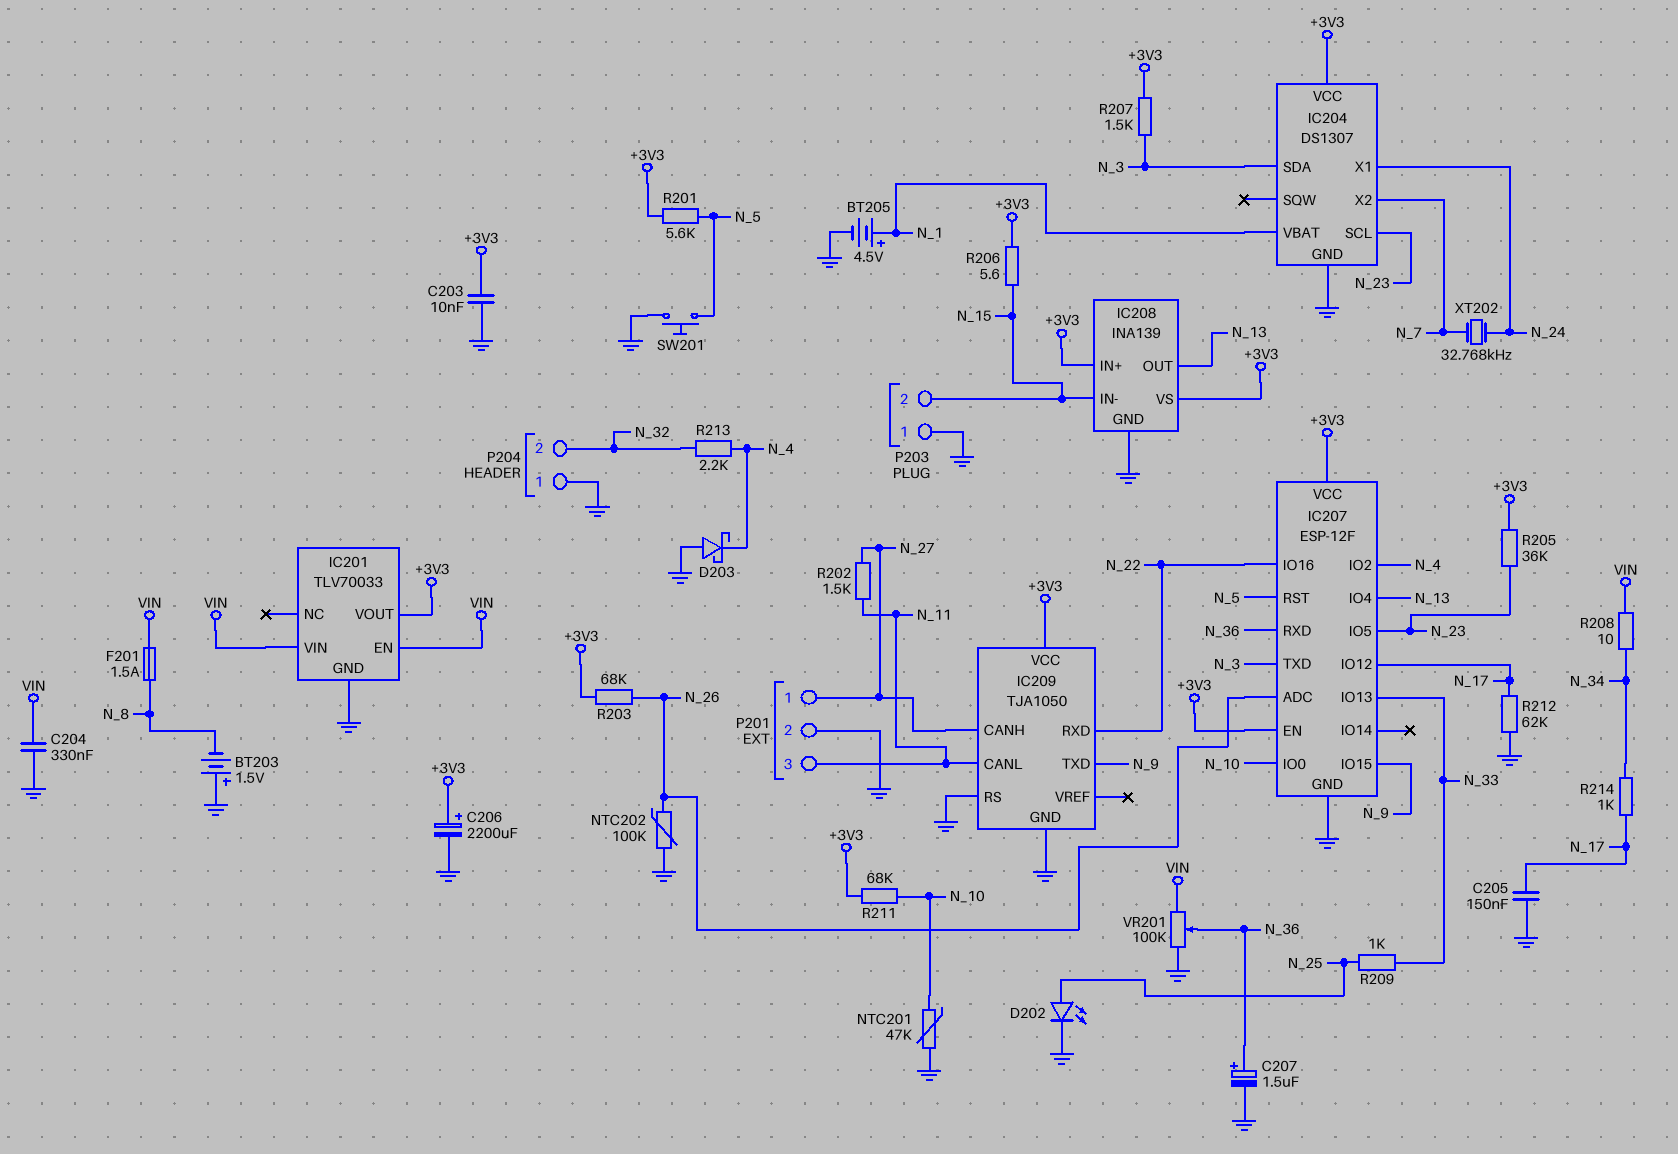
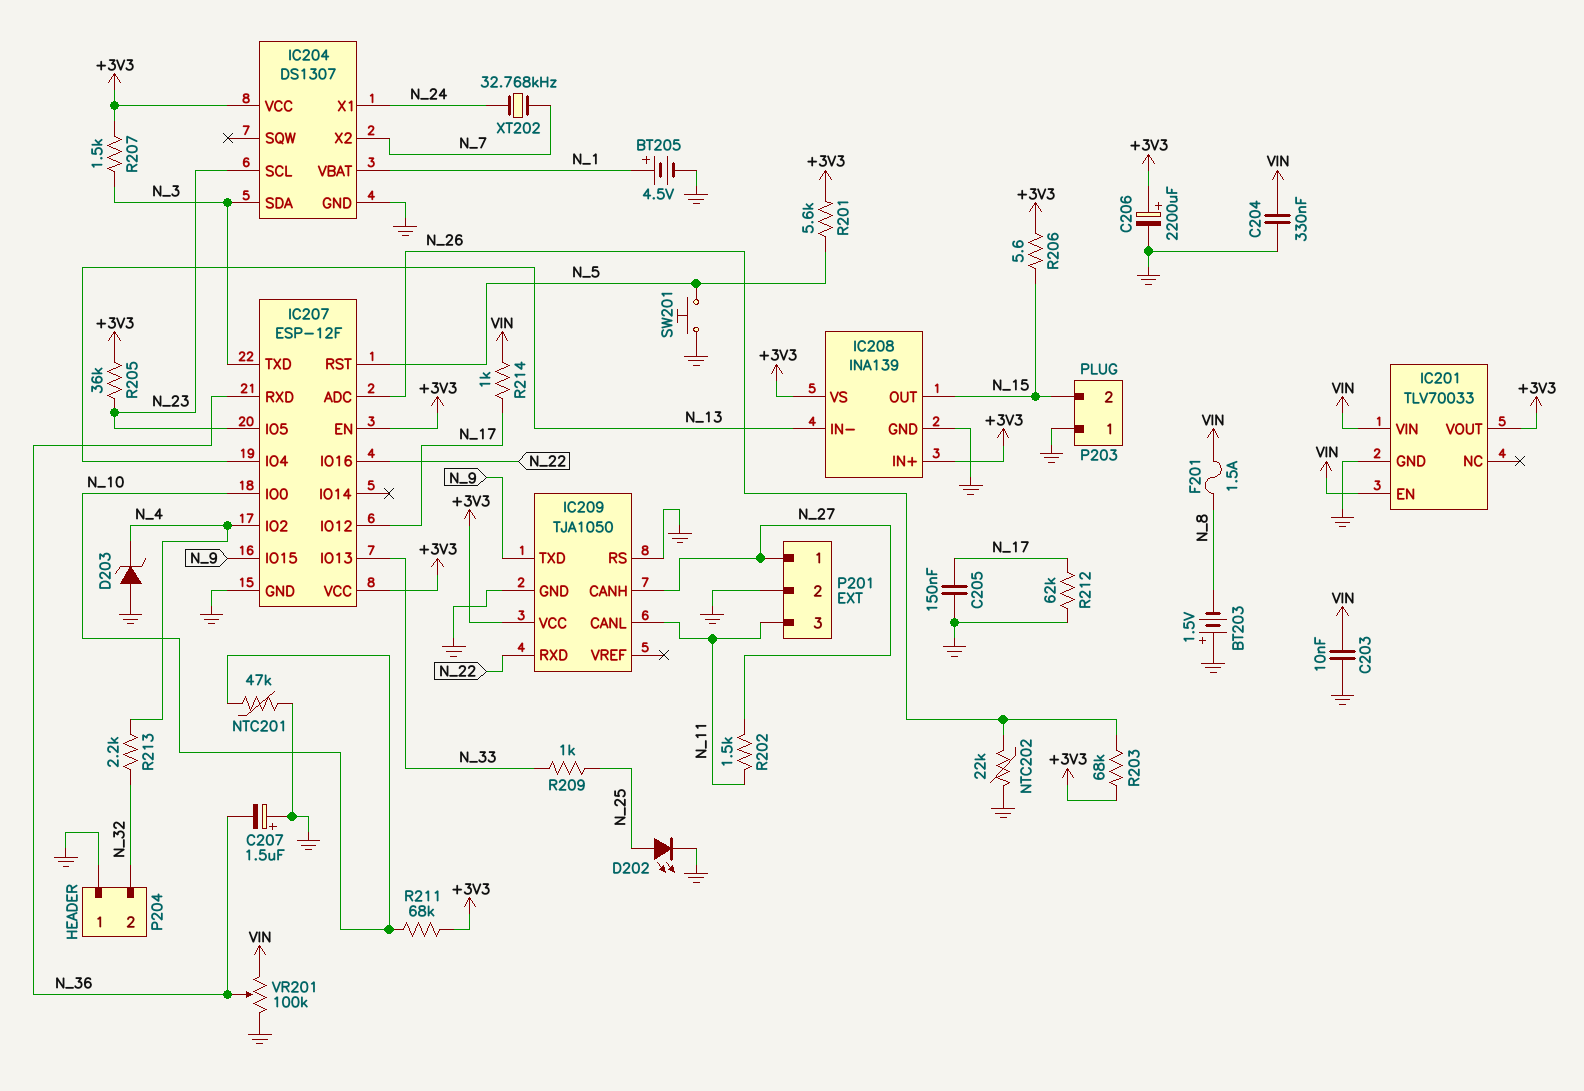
C203: 10nF (+3V3, GND) -> 10nF (GND, VIN)
C207: 1.5uF (plus N_36, minus GND) -> 1.5uF (plus GND, minus N_36)
D203: schottky (A GND, K N_4) -> zener (A GND, K N_4)
IC208 pin IN-: N_15 -> N_13
IC208 pin OUT: N_13 -> N_15
NTC202: 100k (GND, N_26) -> 22k (GND, N_26)
R208: 10 (N_34, VIN) -> none
R214: 1k (N_17, N_34) -> 1k (N_17, VIN)

